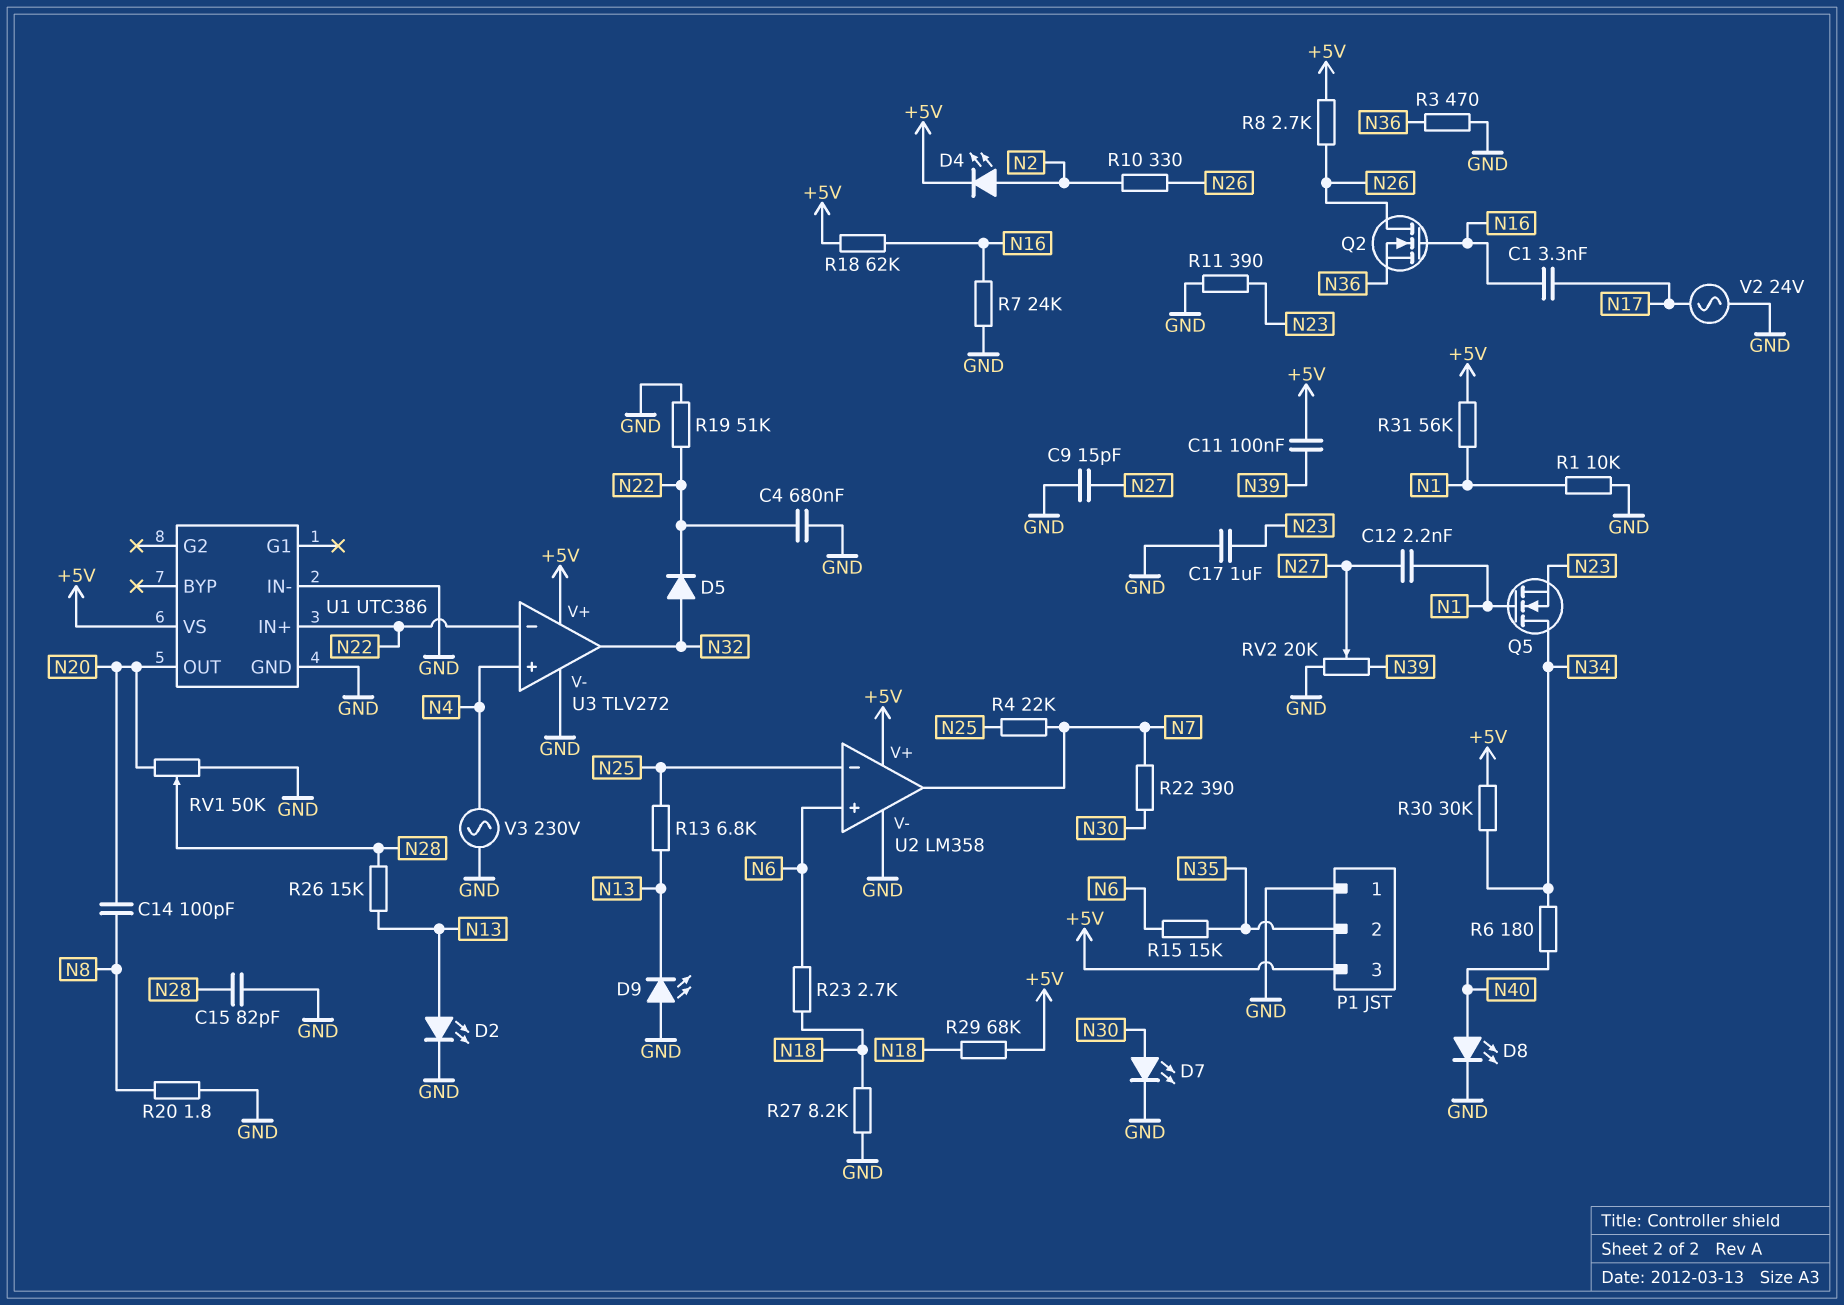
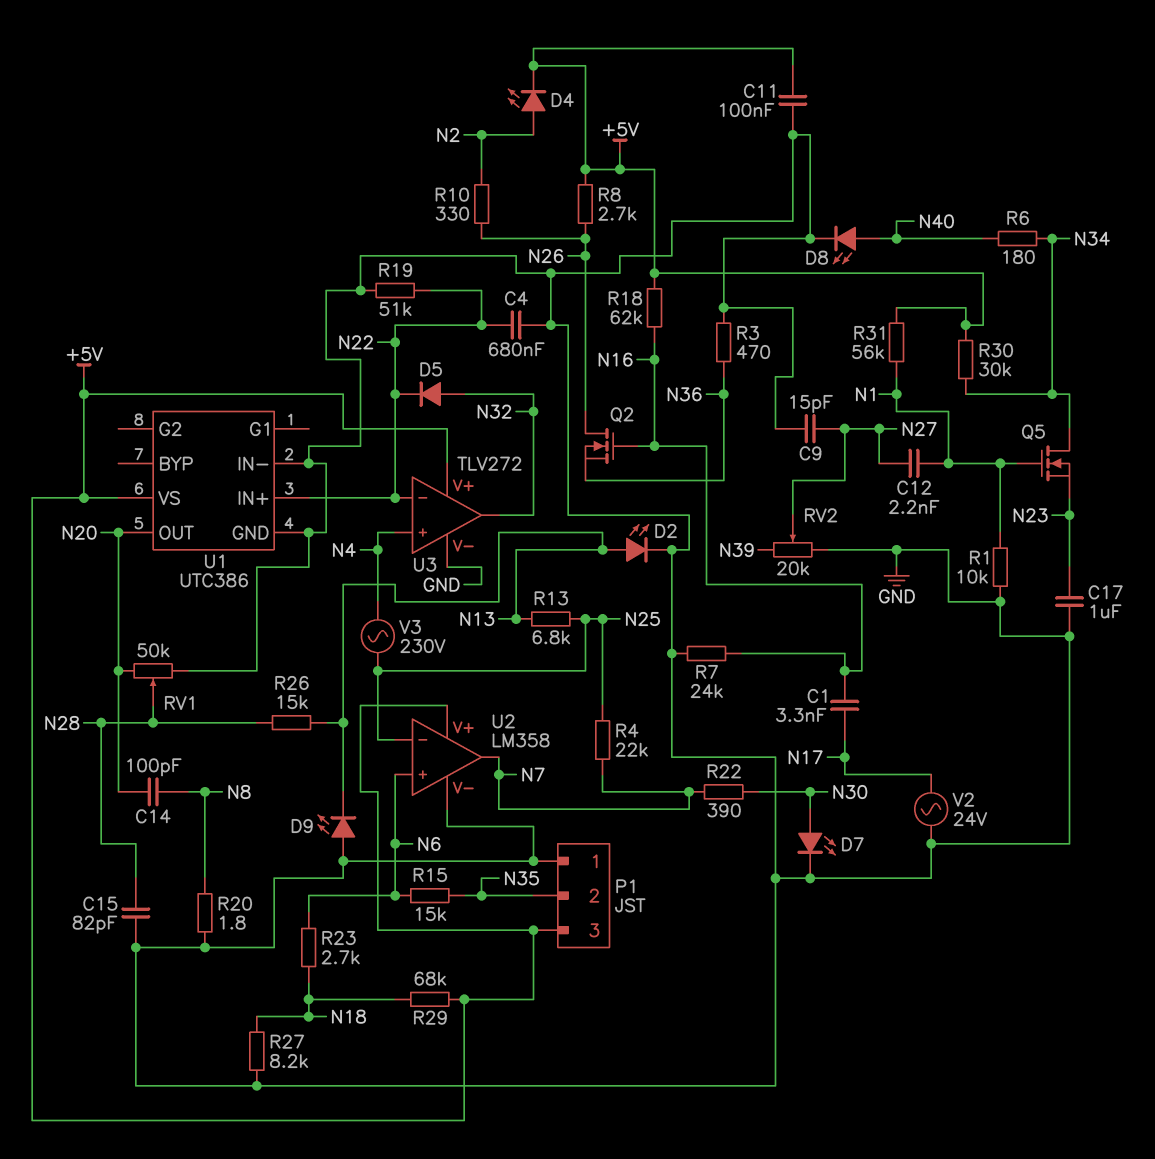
C11: 100nF (+5V, N39) -> 100nF (+5V, GND)
R11: 390 (GND, N23) -> none
V3: AC 230V (GND, N4) -> AC 230V (N4, N25)

